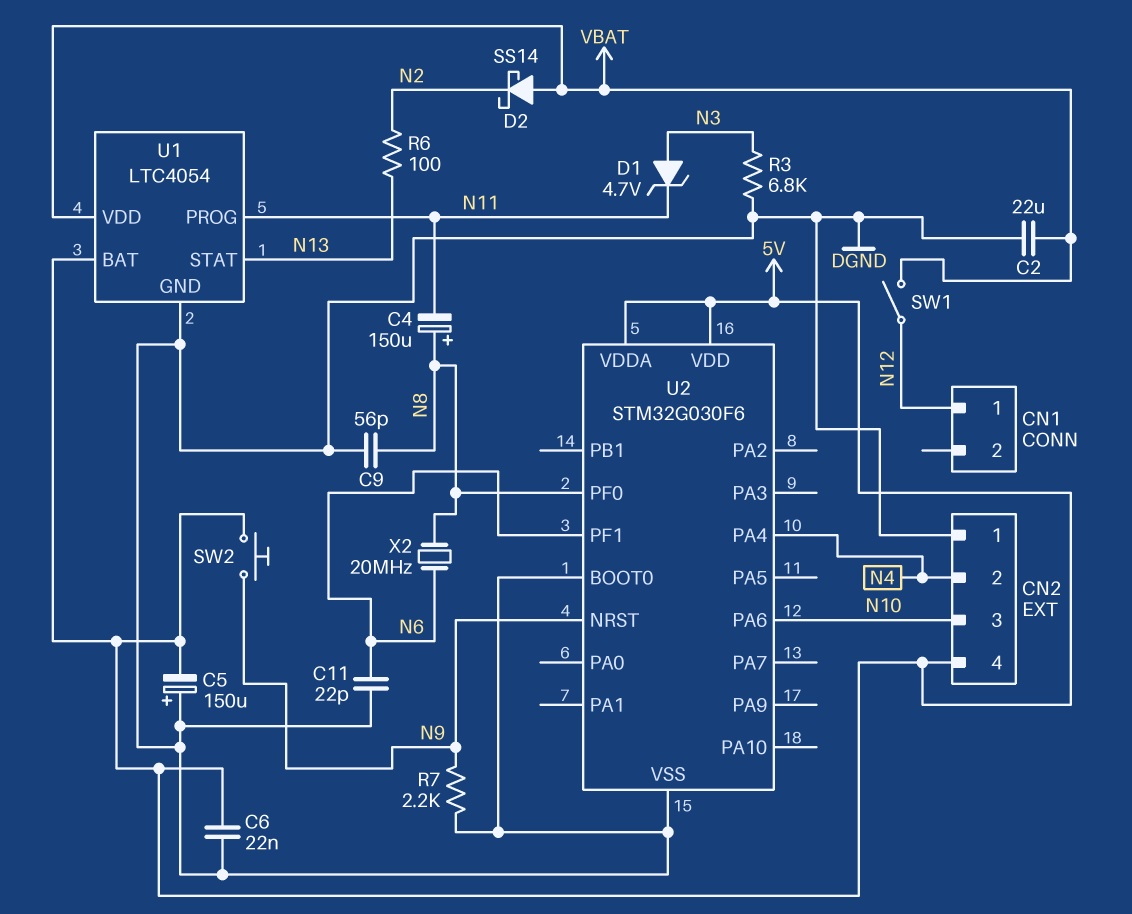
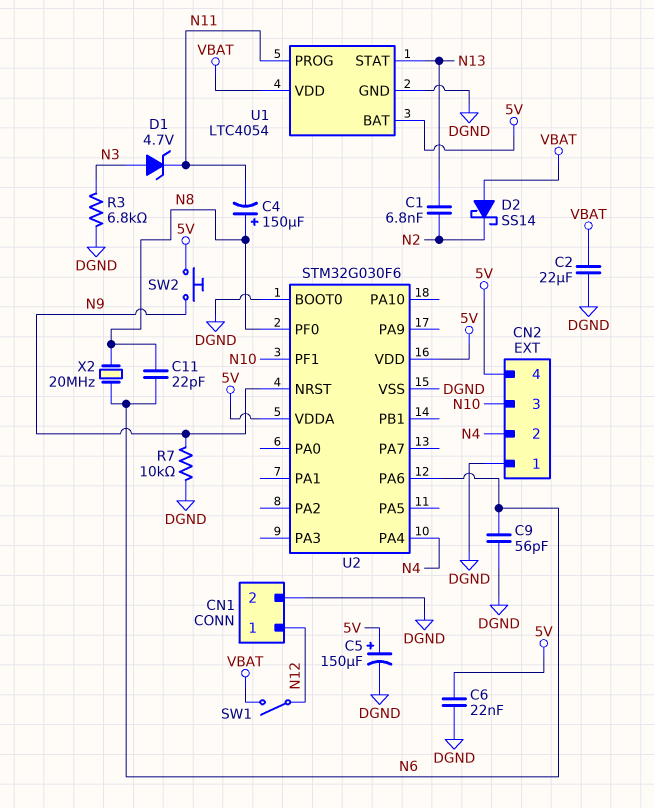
C1: none -> 6.8nF (N2, N13)
C5: 150uF (plus DGND, minus 5V) -> 150uF (plus 5V, minus DGND)
C9: 56pF (DGND, N8) -> 56pF (DGND, N6)
C11: 22pF (DGND, N6) -> 22pF (N6, N8)
CN1 pin 2: none -> DGND
R6: 100 (N2, N13) -> none
R7: 2.2k (DGND, N9) -> 10k (DGND, N9)
U2 pin PA6: N10 -> N6
U2 pin PF1: N6 -> N10

